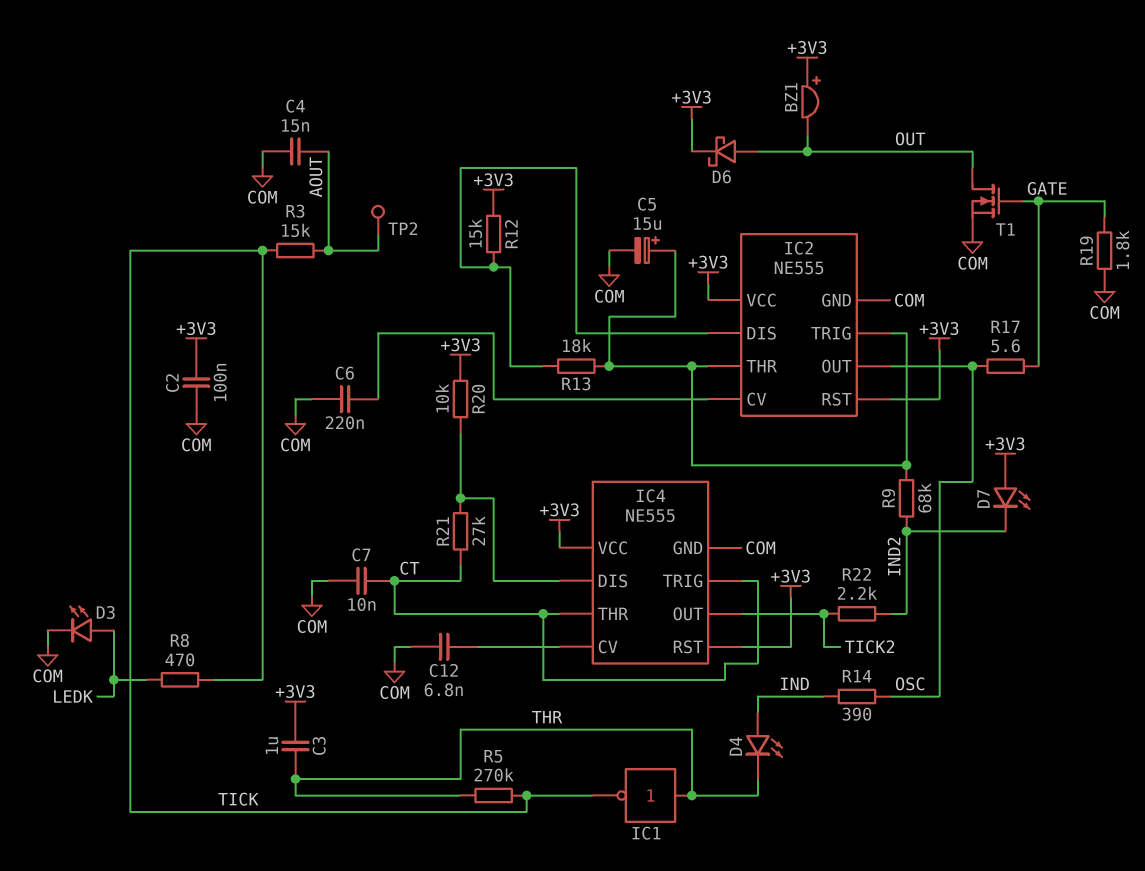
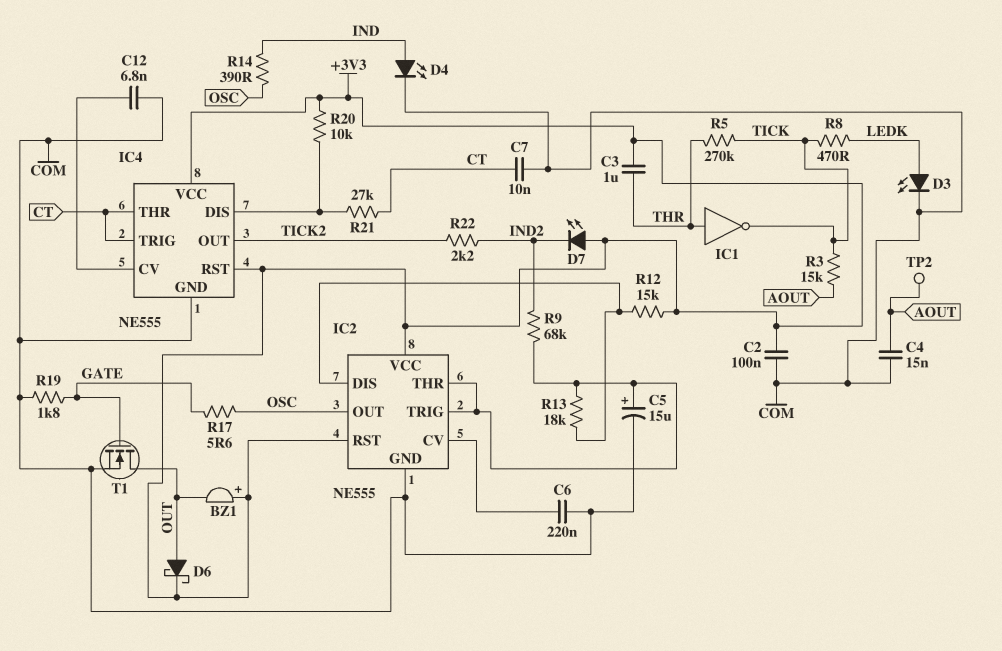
D4: LED (A IND, K THR) -> LED (A IND, K COM)

